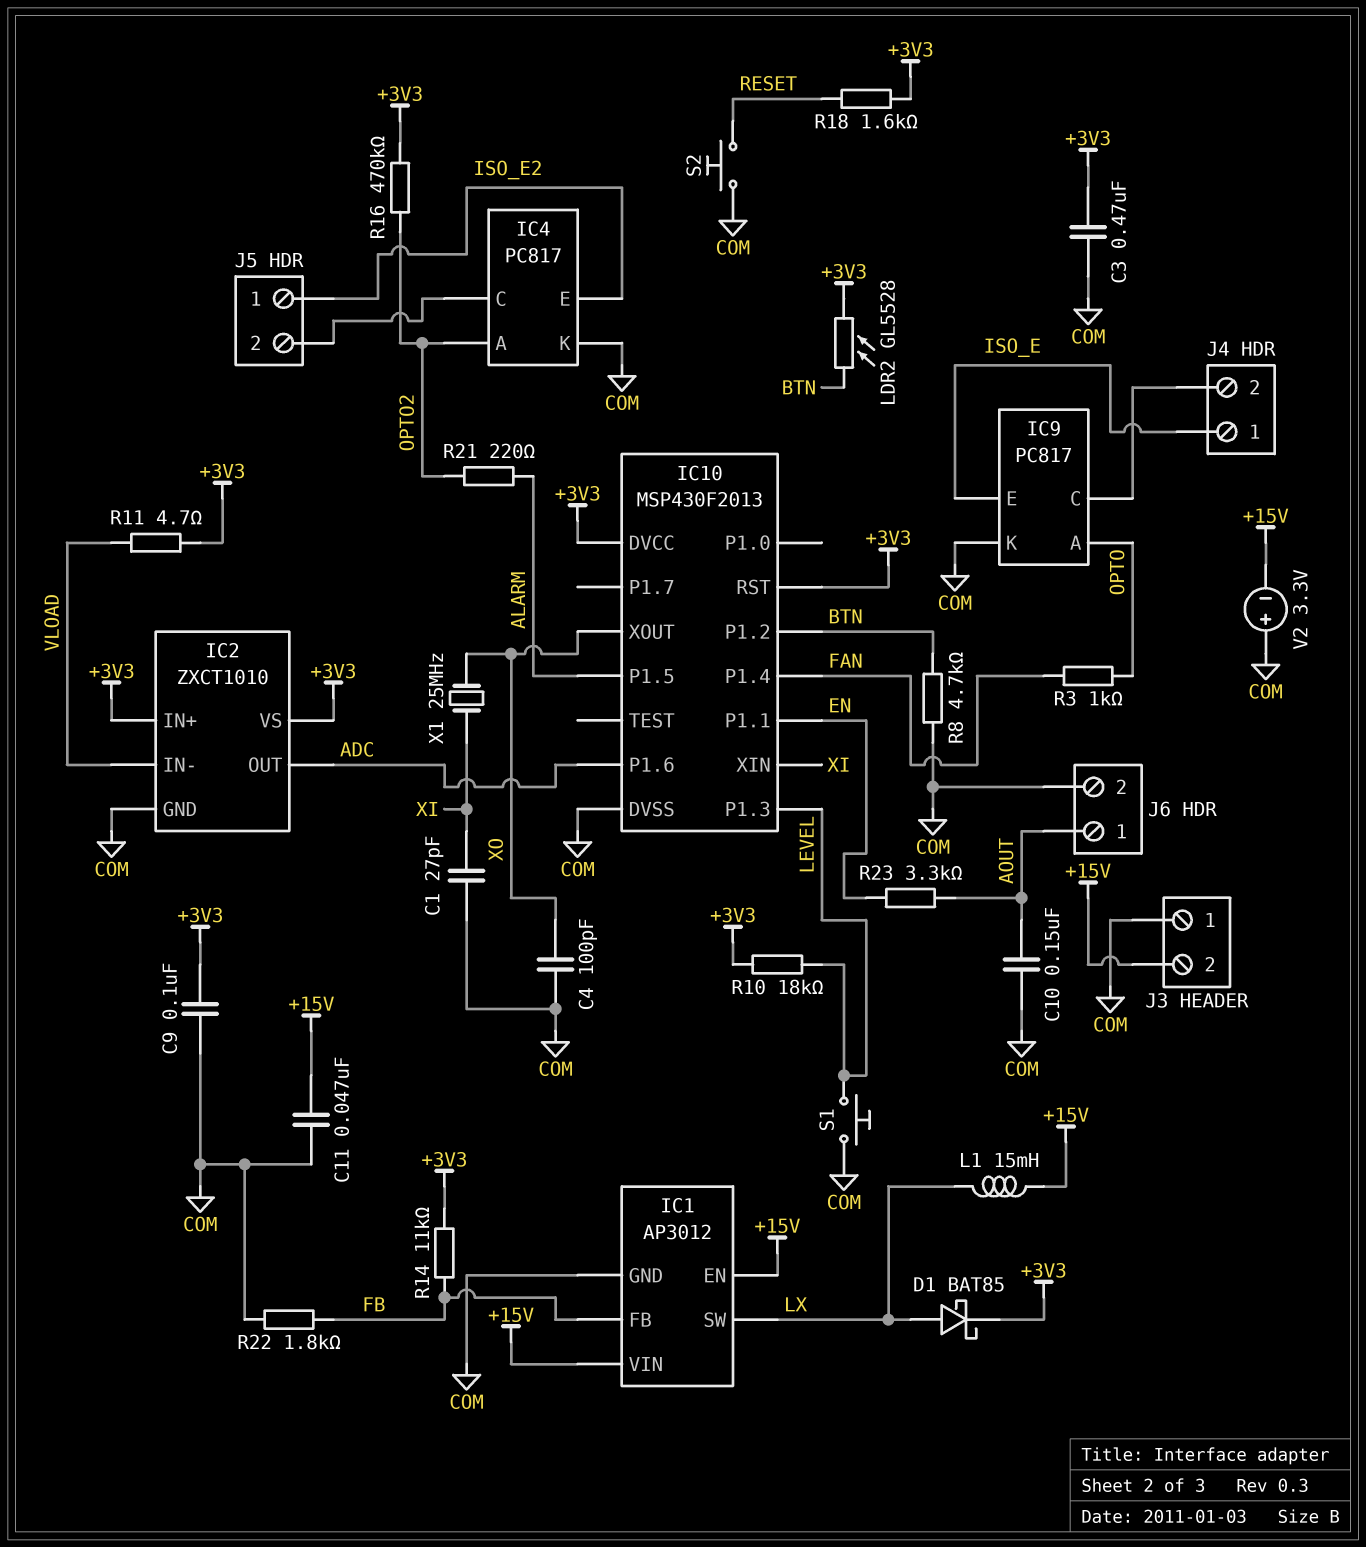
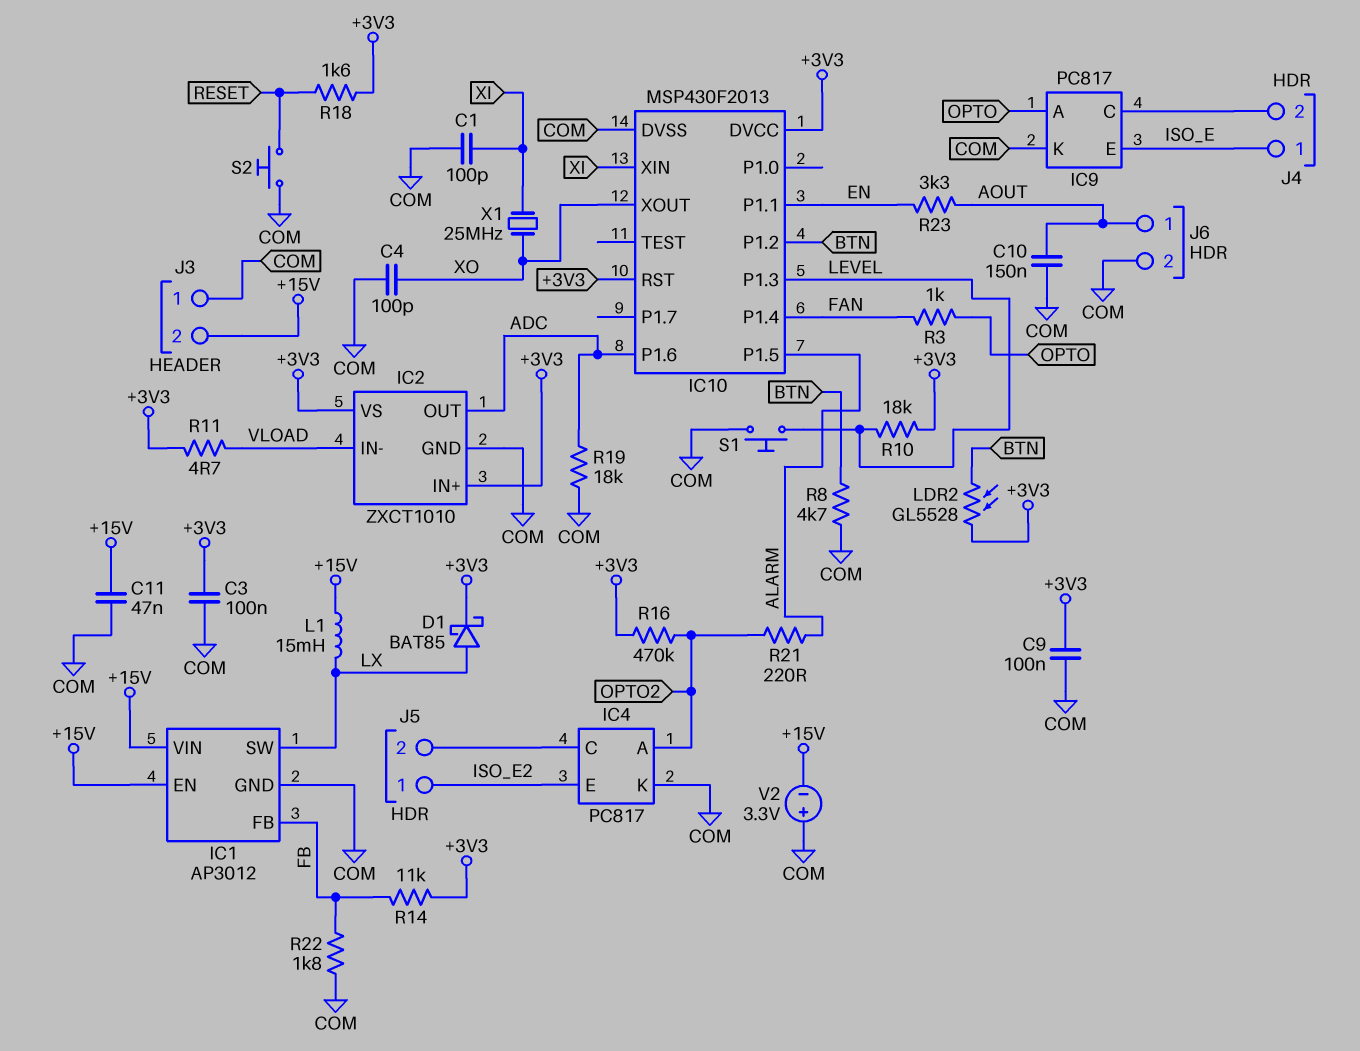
C1: 27pF (COM, XI) -> 100pF (COM, XI)
C3: 470nF (+3V3, COM) -> 100nF (+3V3, COM)
R19: none -> 18k (ADC, COM)

